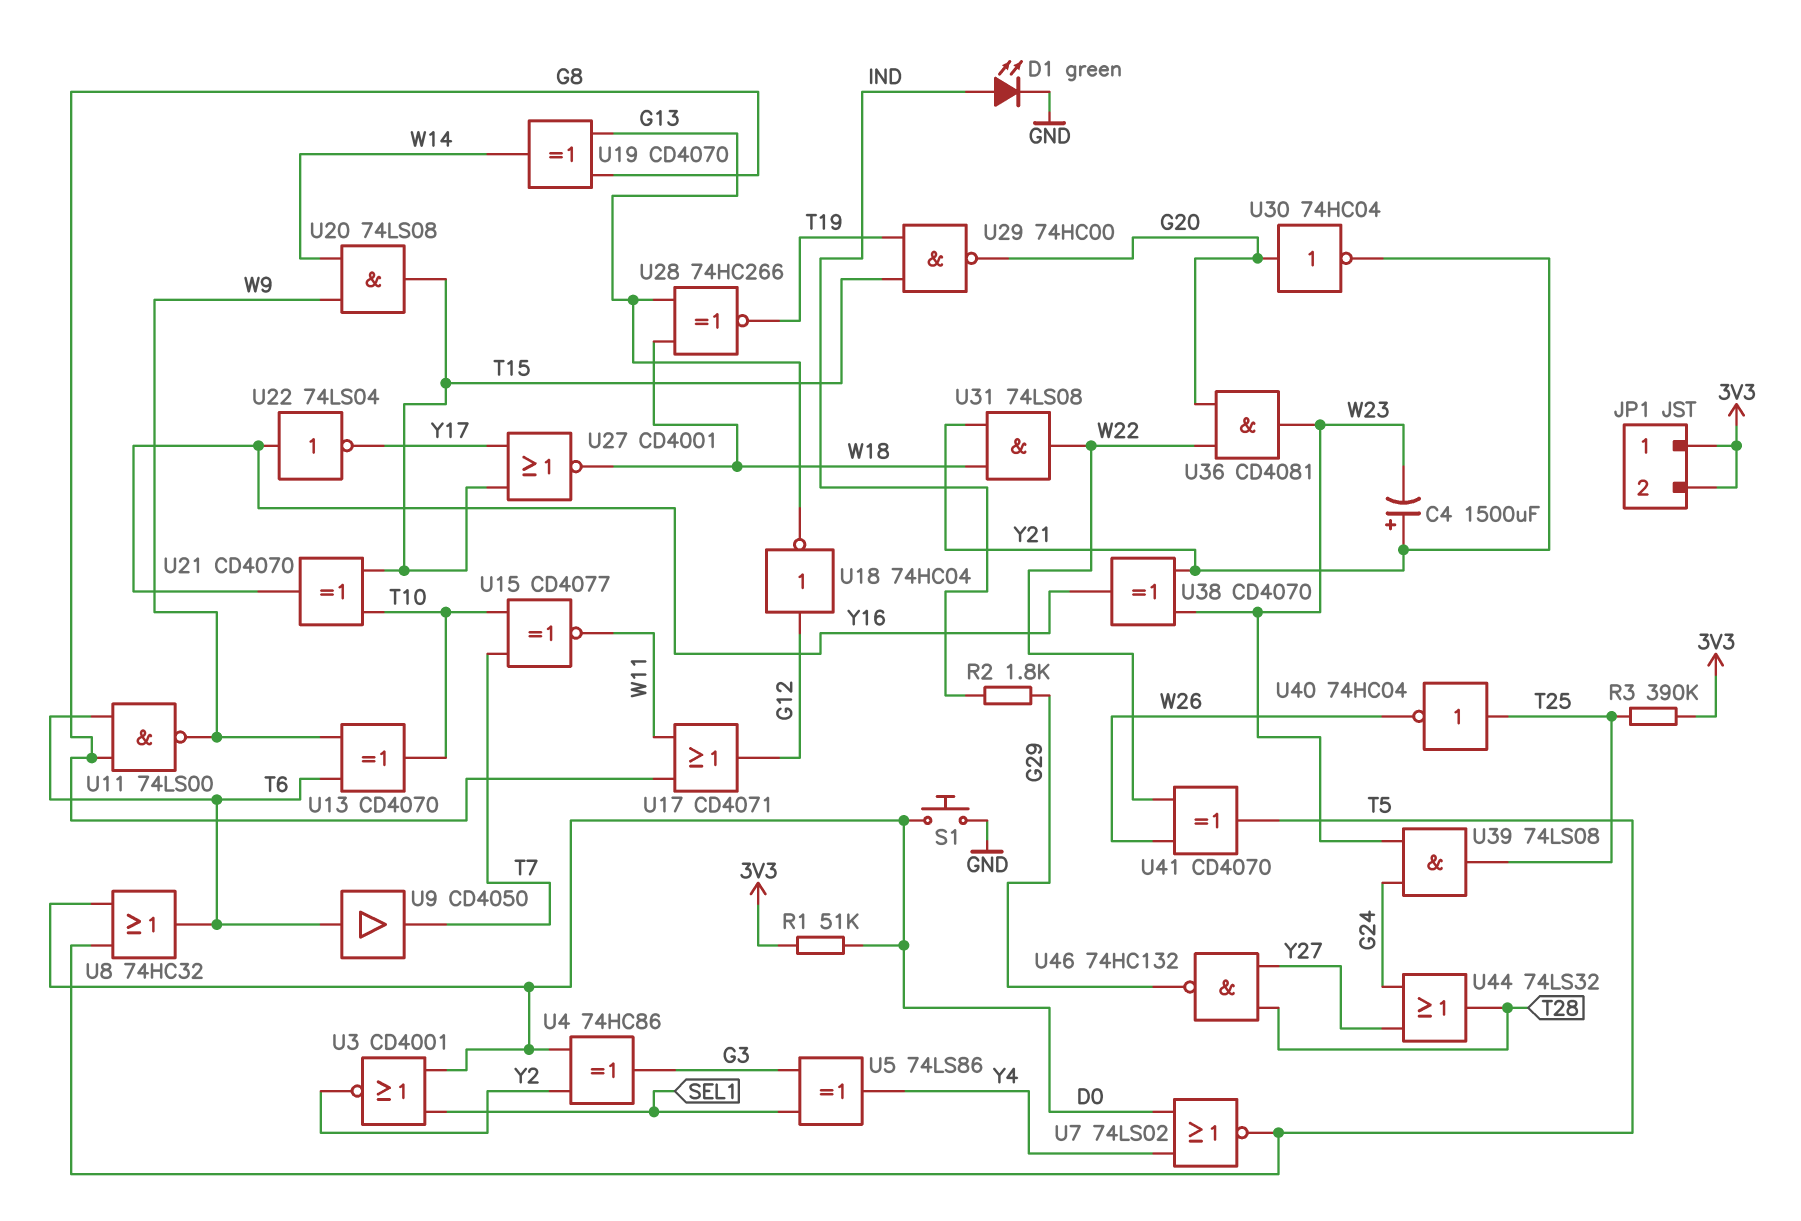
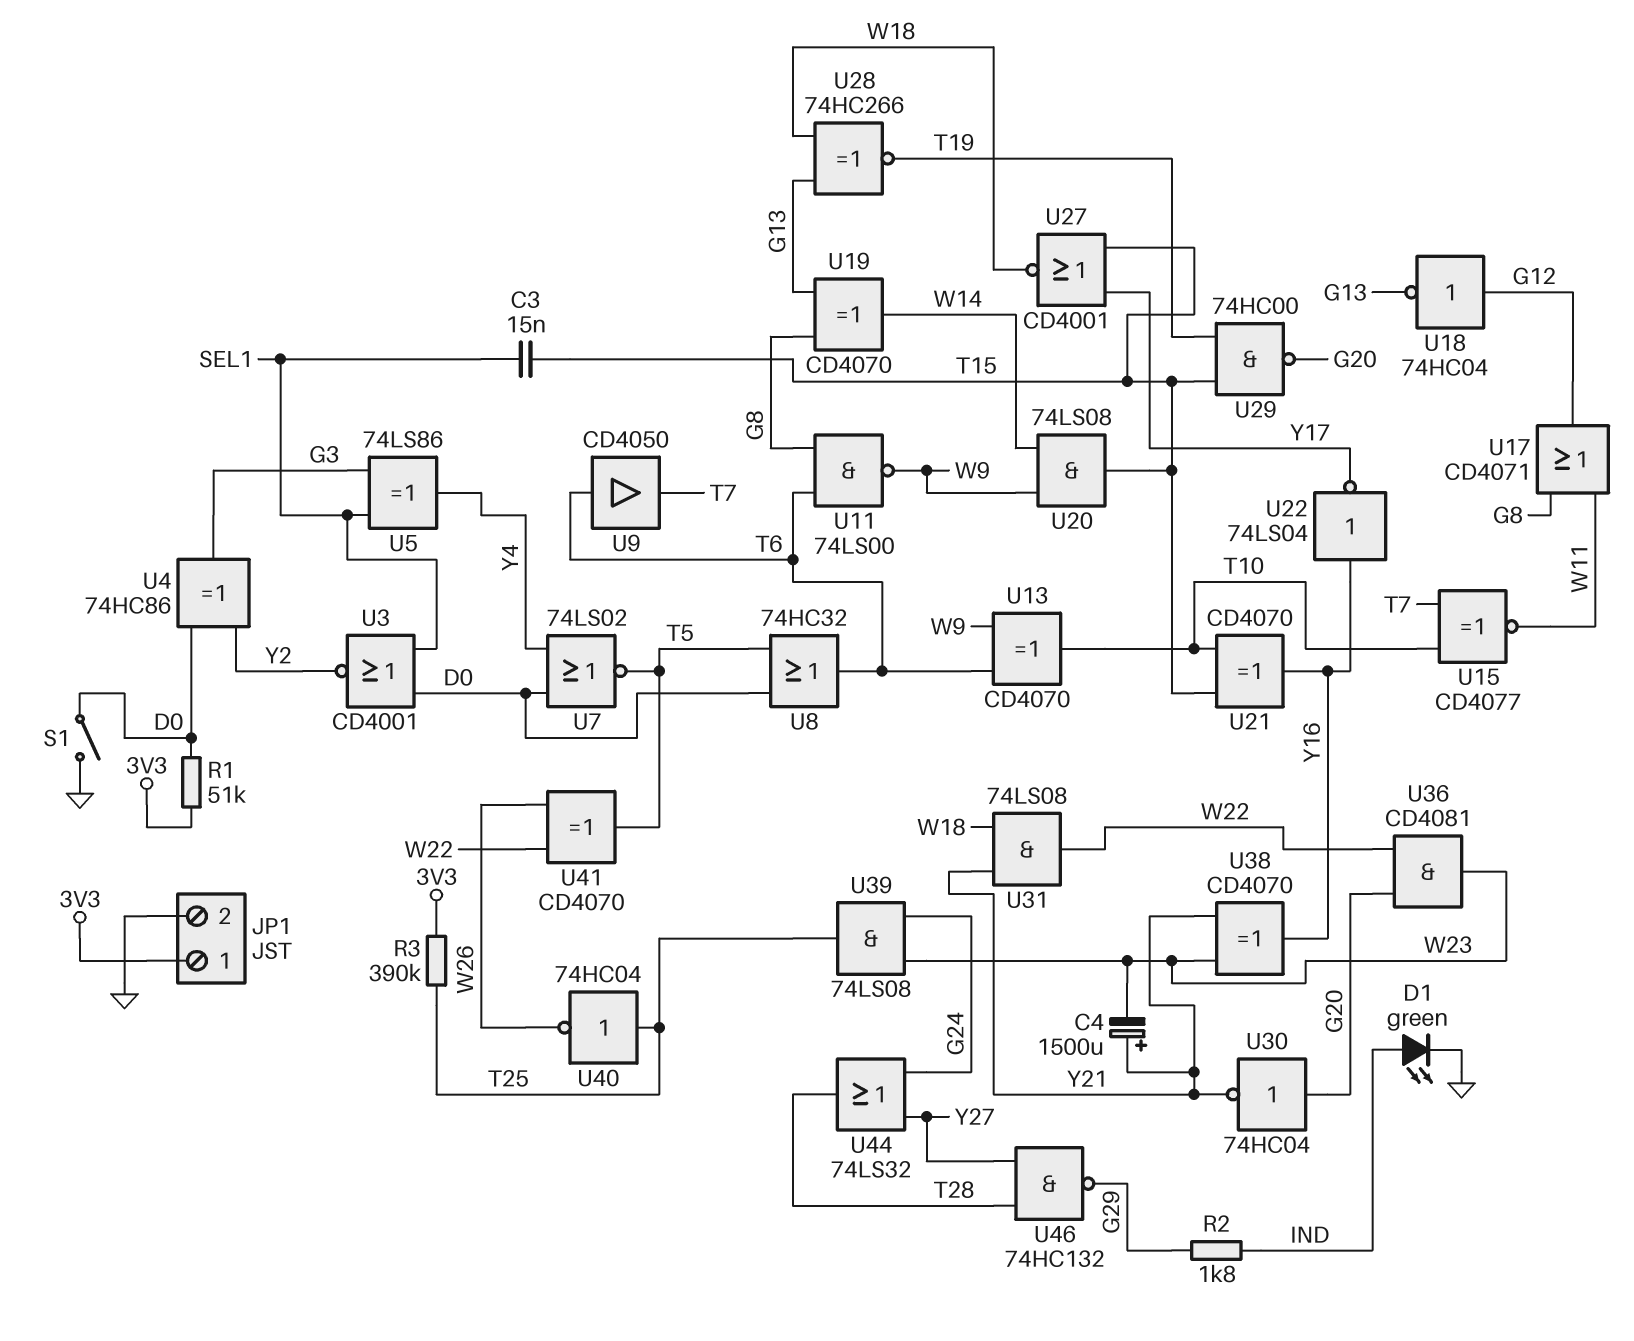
C3: none -> 15nF (SEL1, T15)
JP1 pin 2: 3V3 -> GND
S1: button (D0, GND) -> switch (D0, GND)

